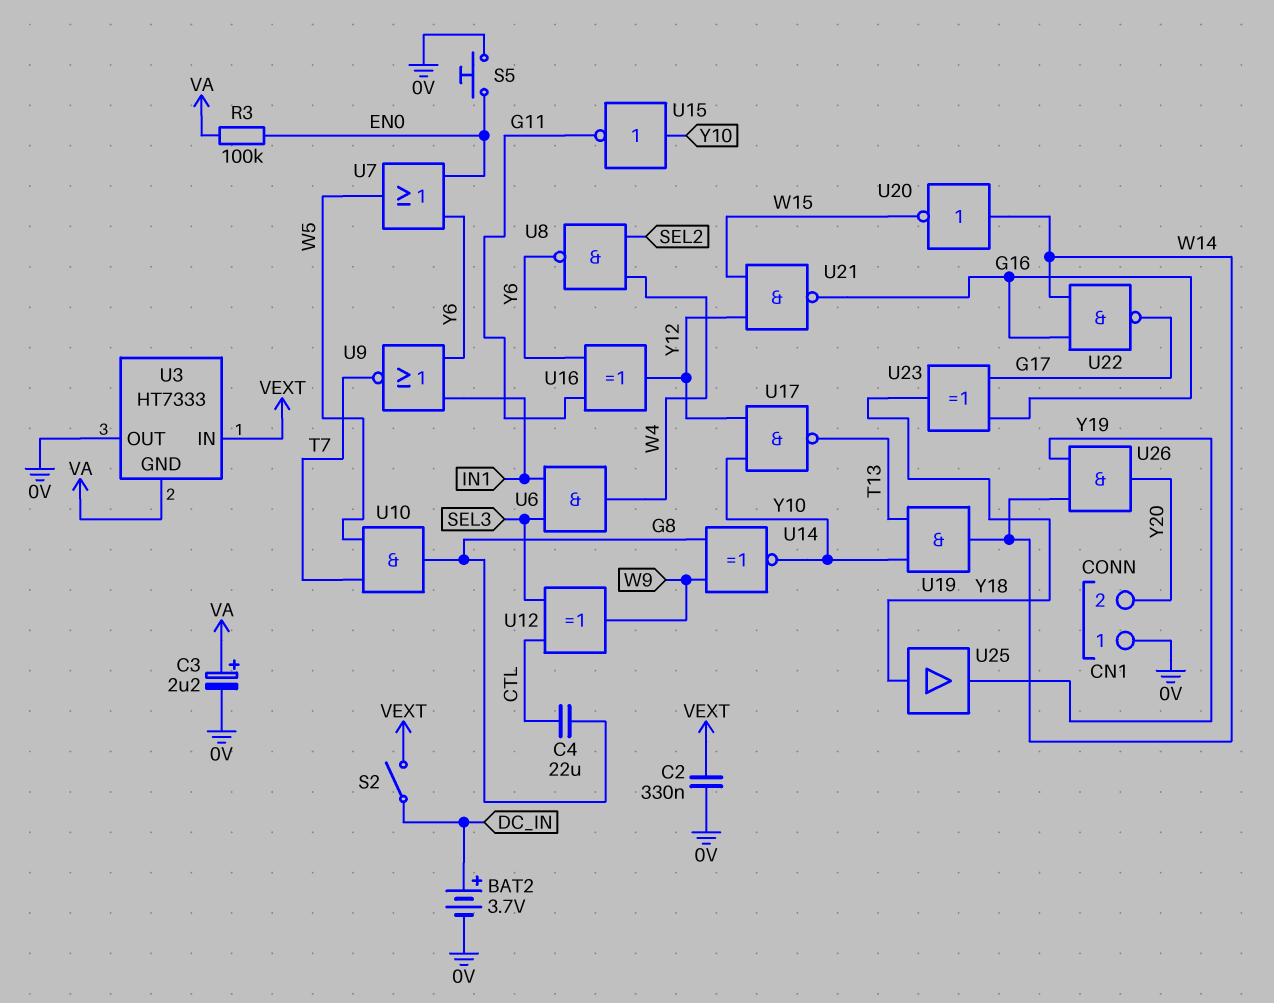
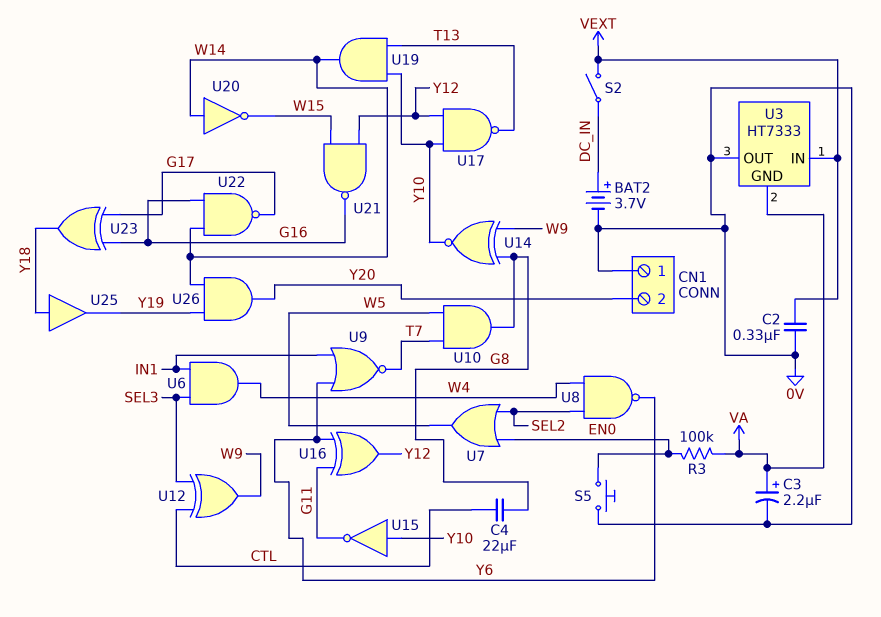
U7: OR (in EN0, in Y6, out W5) -> OR (in EN0, in SEL2, out W5)

